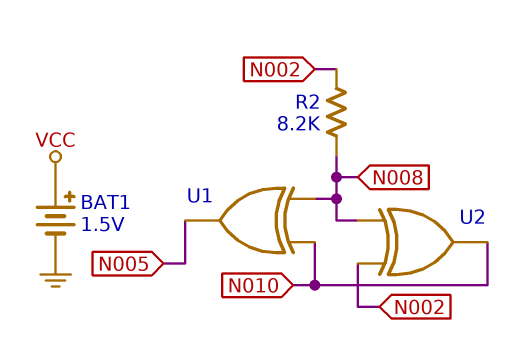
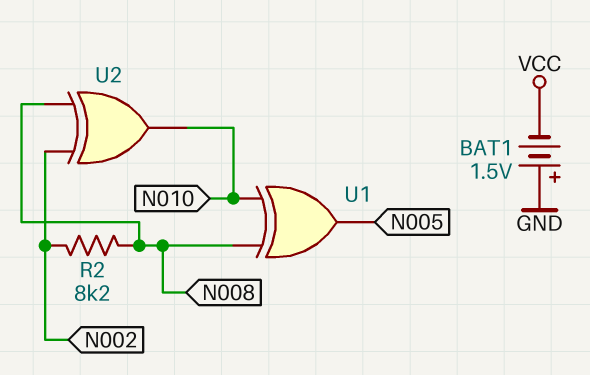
BAT1: 1.5V (plus VCC, minus GND) -> 1.5V (plus GND, minus VCC)

